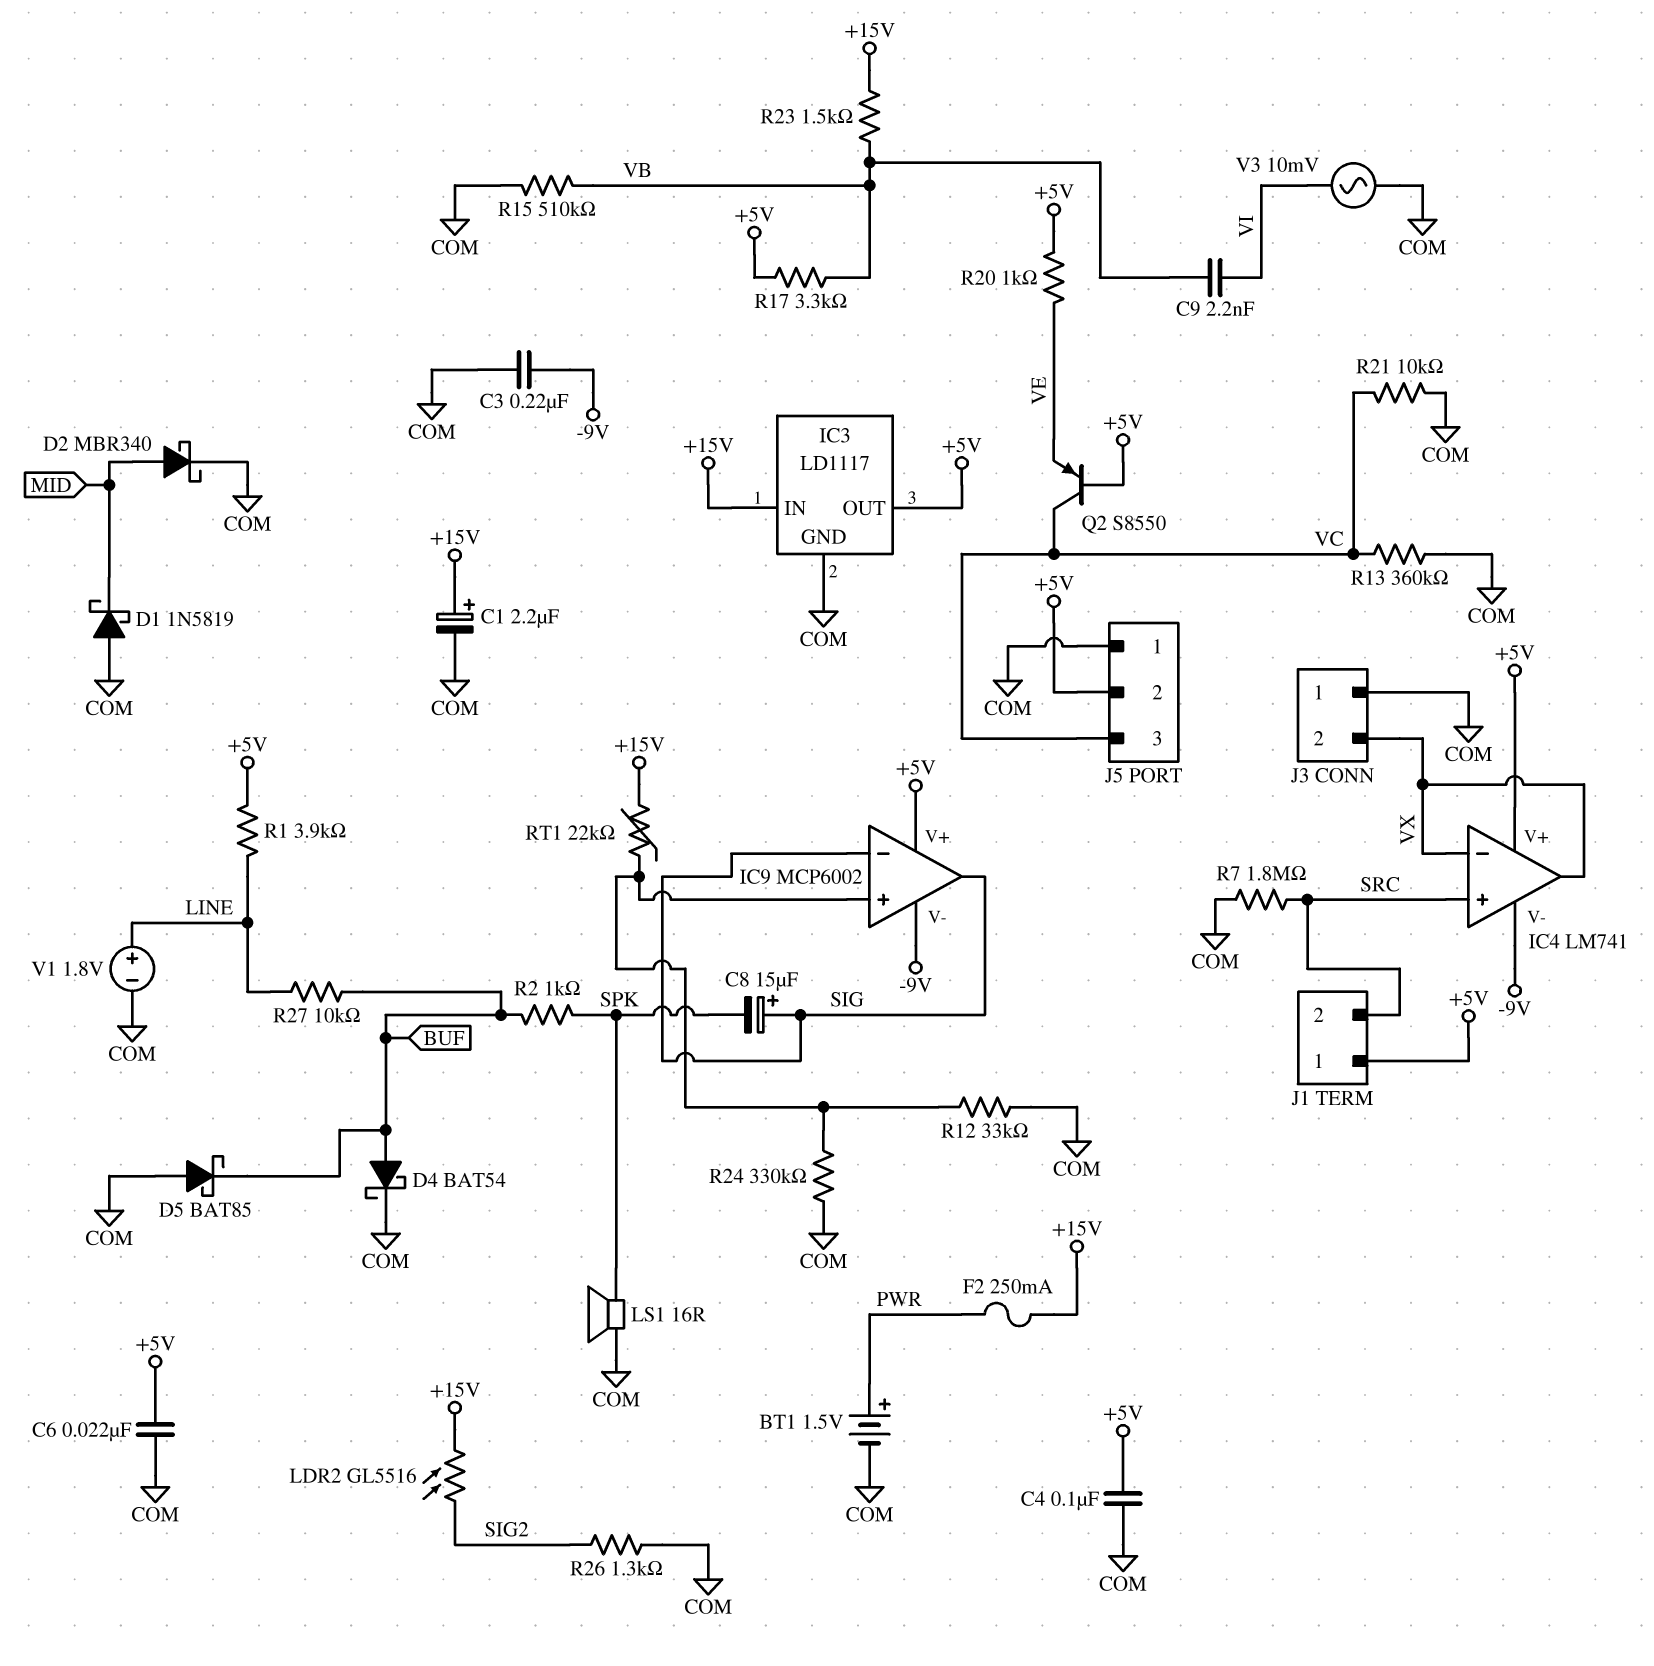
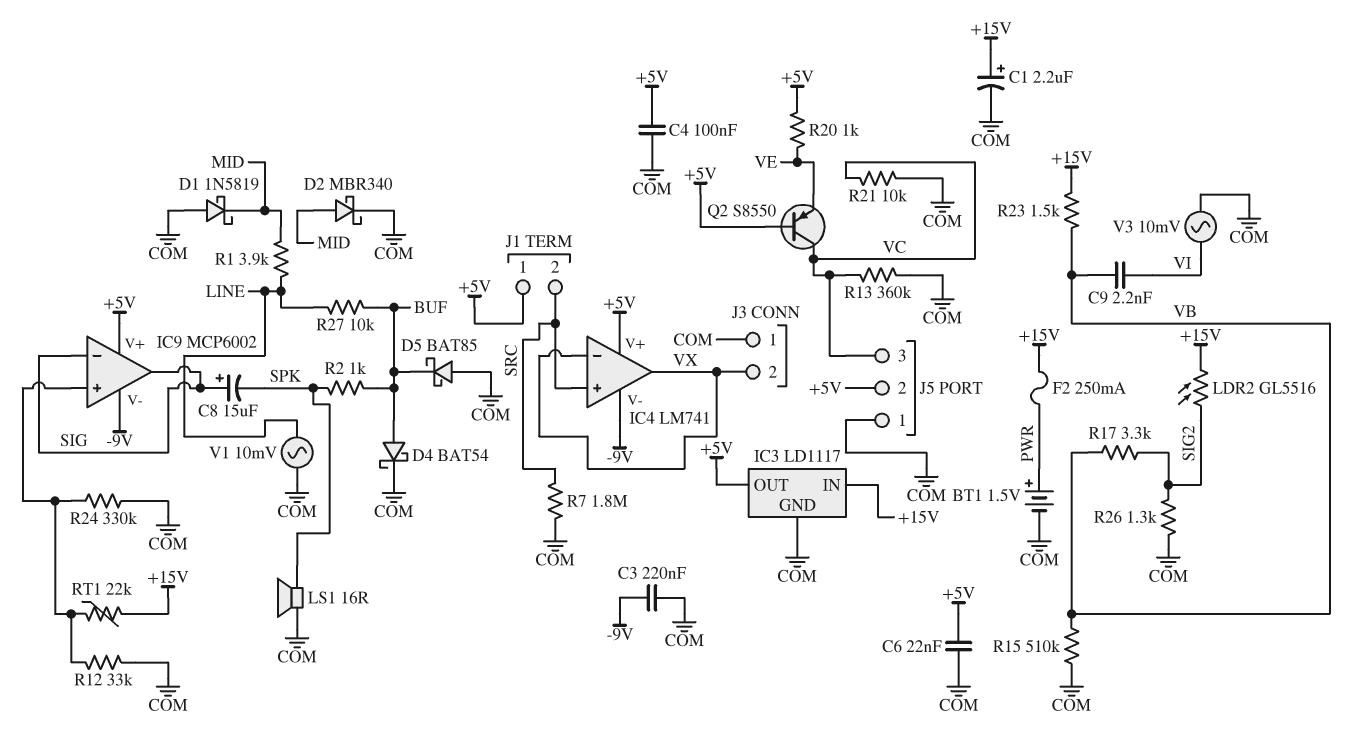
R1: 3.9k (+5V, LINE) -> 3.9k (LINE, MID)
R17: 3.3k (+5V, VB) -> 3.3k (SIG2, VB)
V1: 1.8V (plus LINE, minus COM) -> AC 10mV (COM, LINE)

